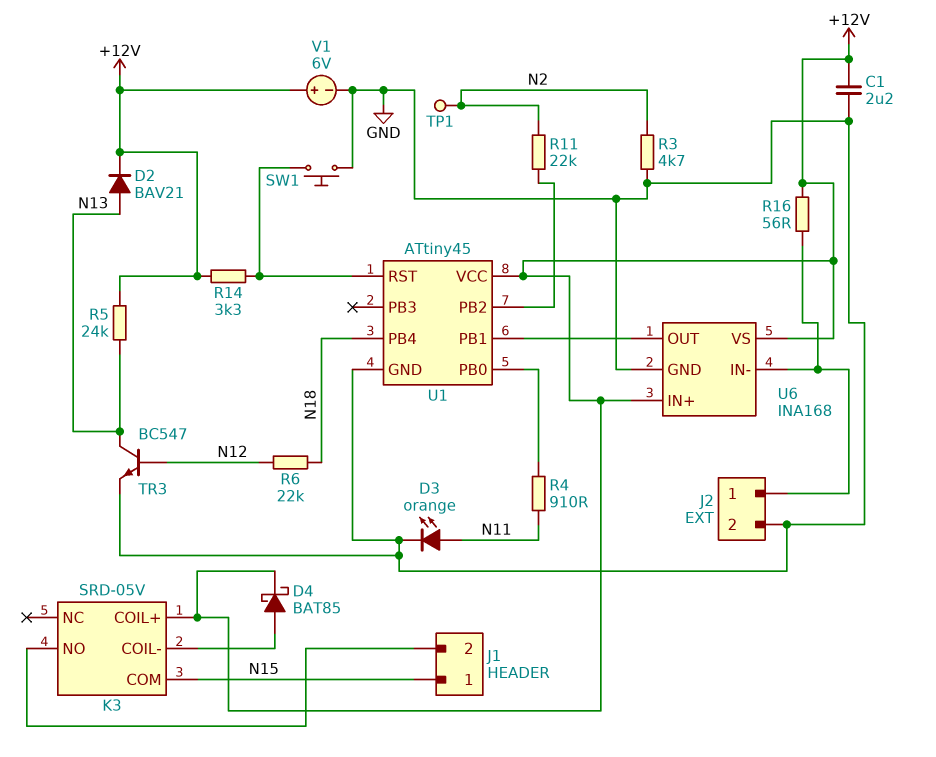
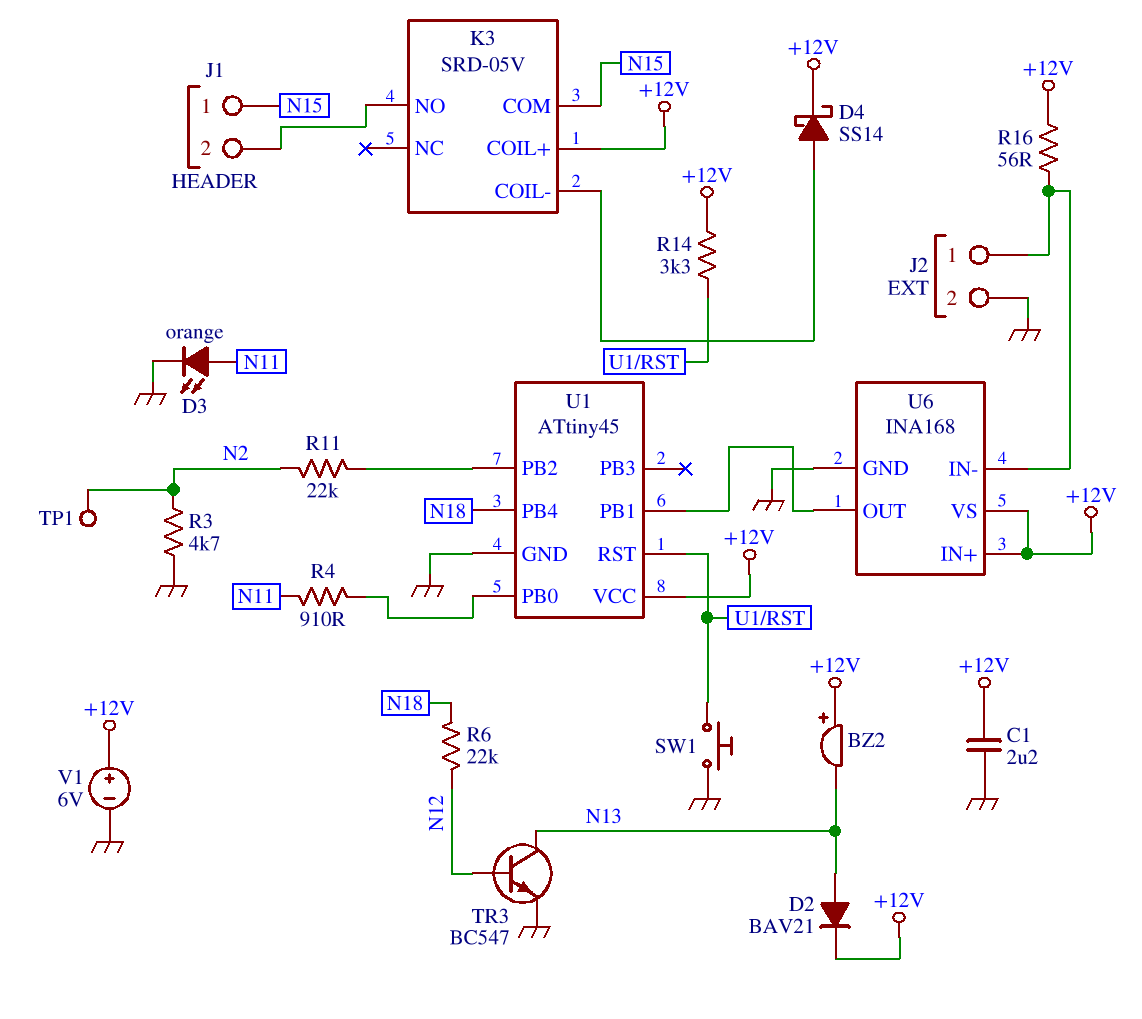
BZ2: none -> buzzer (plus +12V, minus N13)
D4: schottky BAT85 (A K3/COIL-, K +12V) -> schottky SS14 (A K3/COIL-, K +12V)
R5: 24k (+12V, N13) -> none

